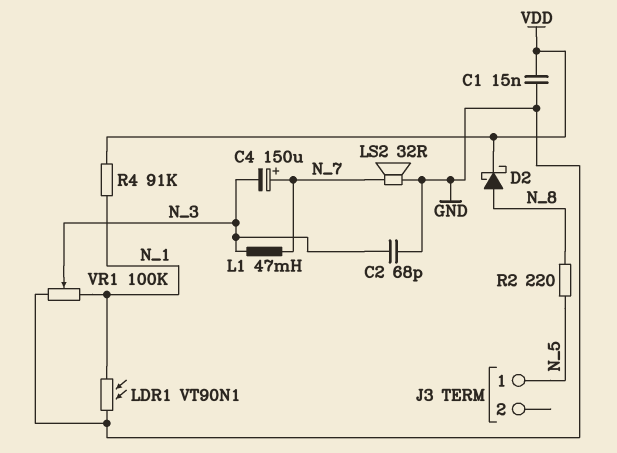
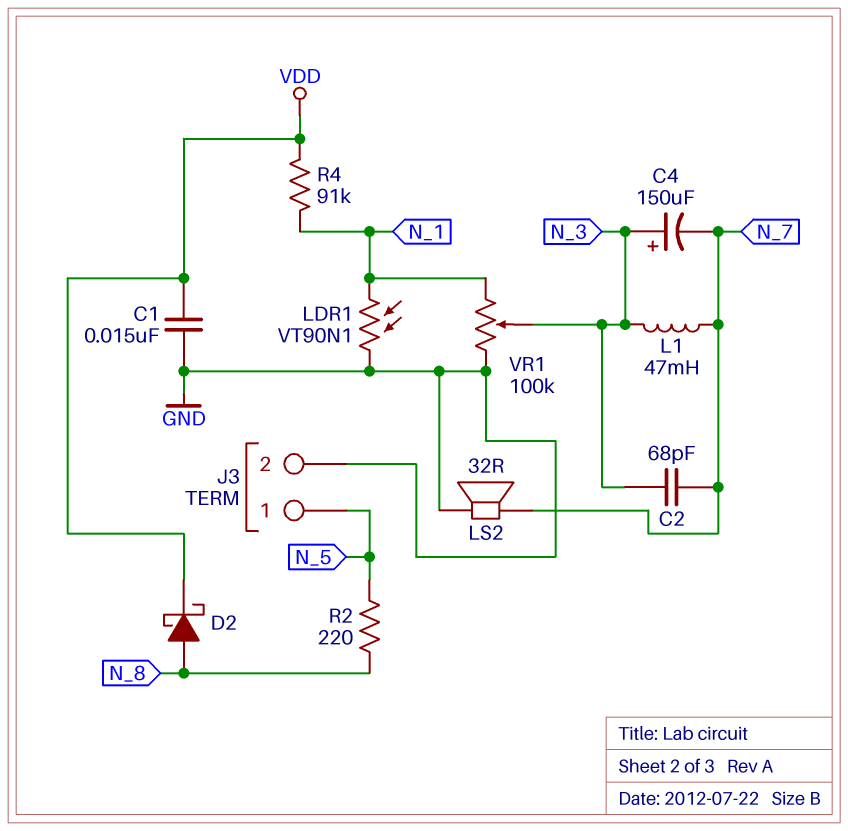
C2: 68pF (GND, N_3) -> 68pF (N_3, N_7)
C4: 150uF (plus N_7, minus N_3) -> 150uF (plus N_3, minus N_7)
J3 pin 2: none -> GND

